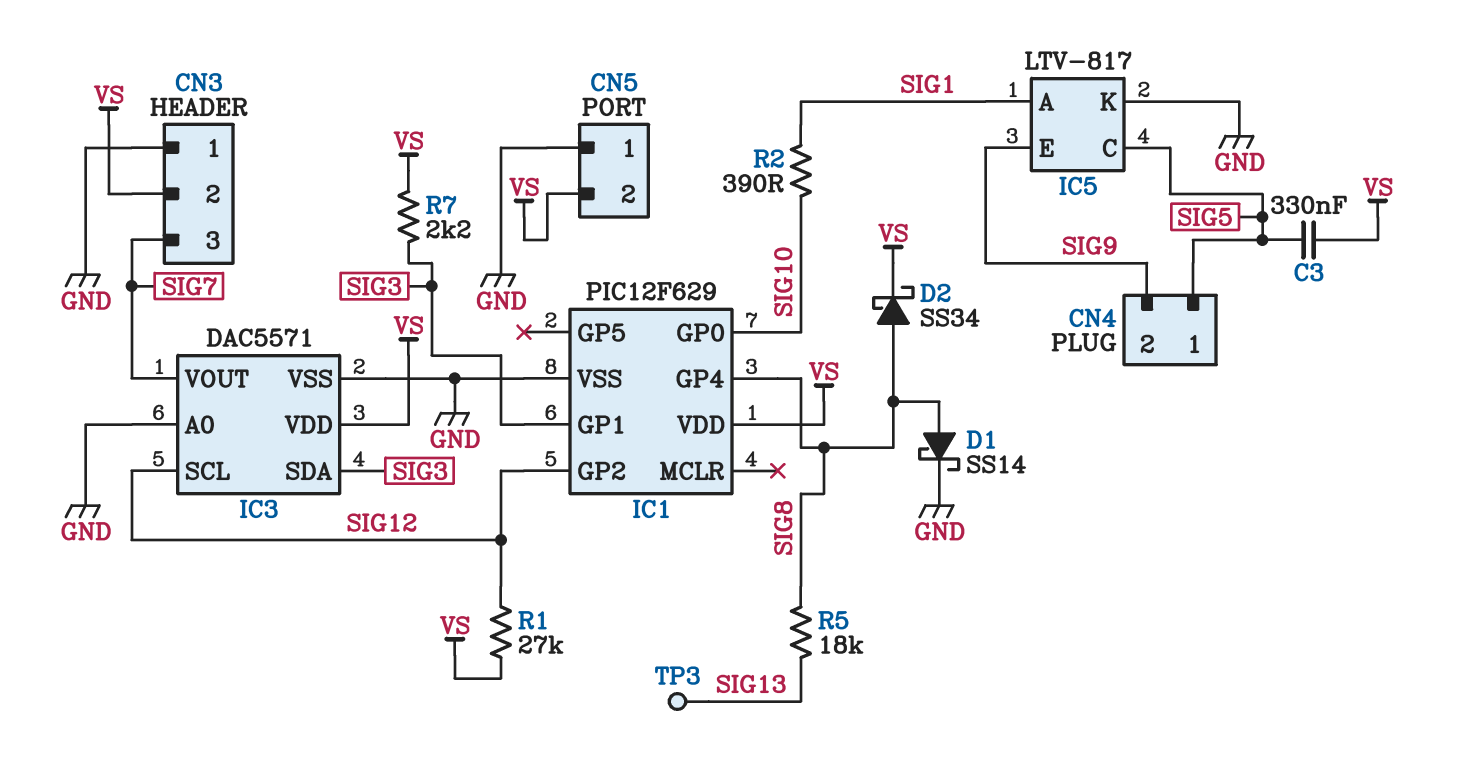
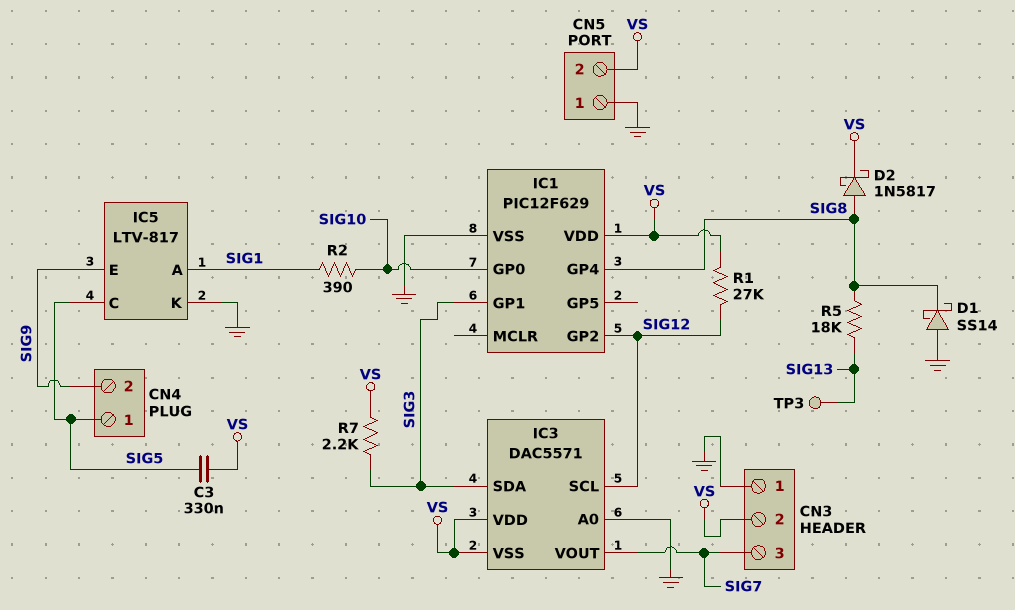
D1: schottky SS14 (A SIG8, K GND) -> schottky SS14 (A GND, K SIG8)
D2: schottky SS34 (A SIG8, K VS) -> schottky 1N5817 (A SIG8, K VS)
IC3 pin VSS: GND -> VS

